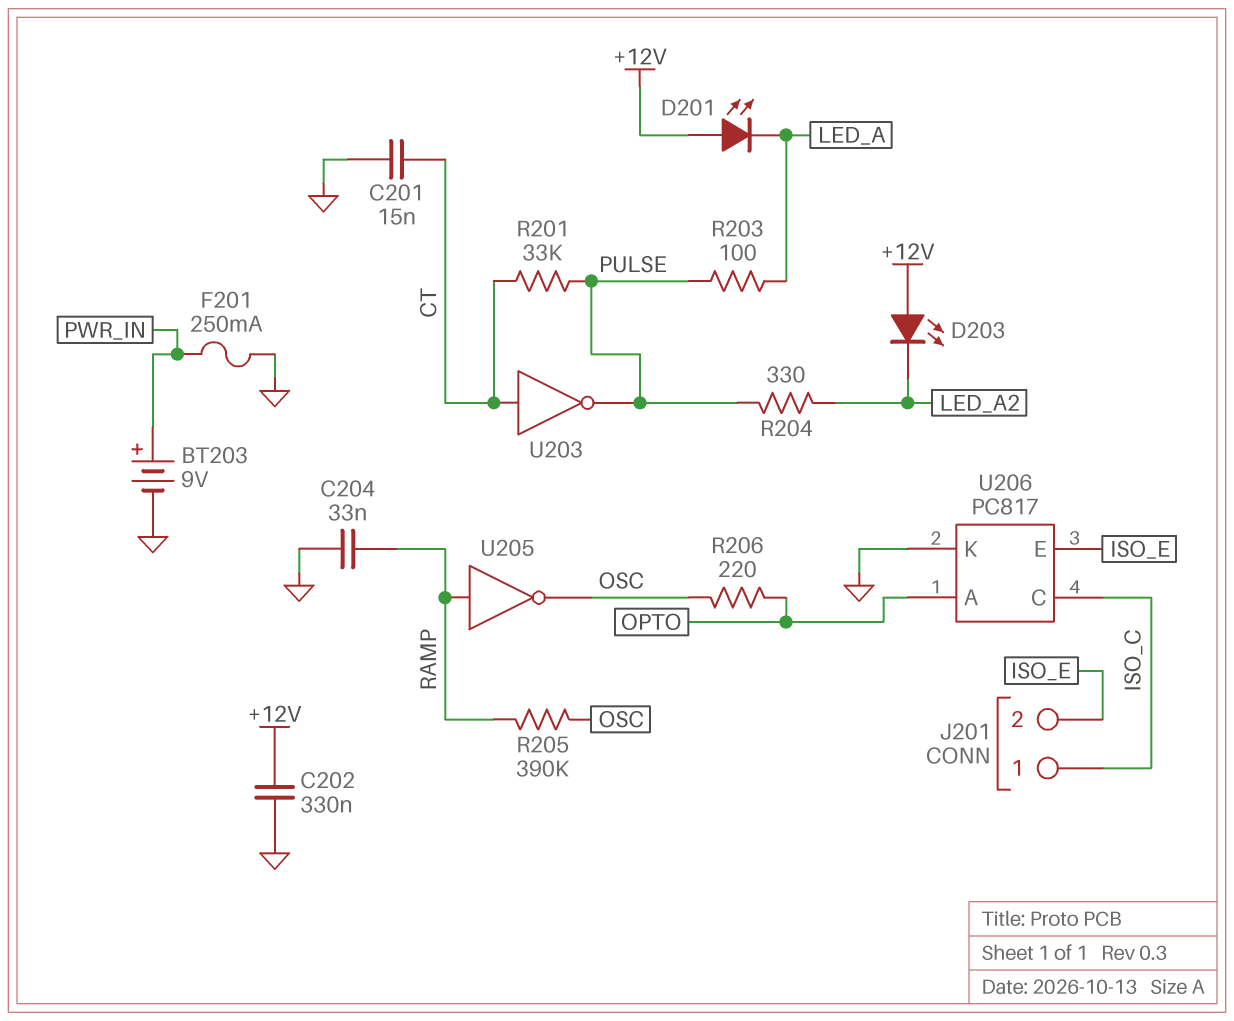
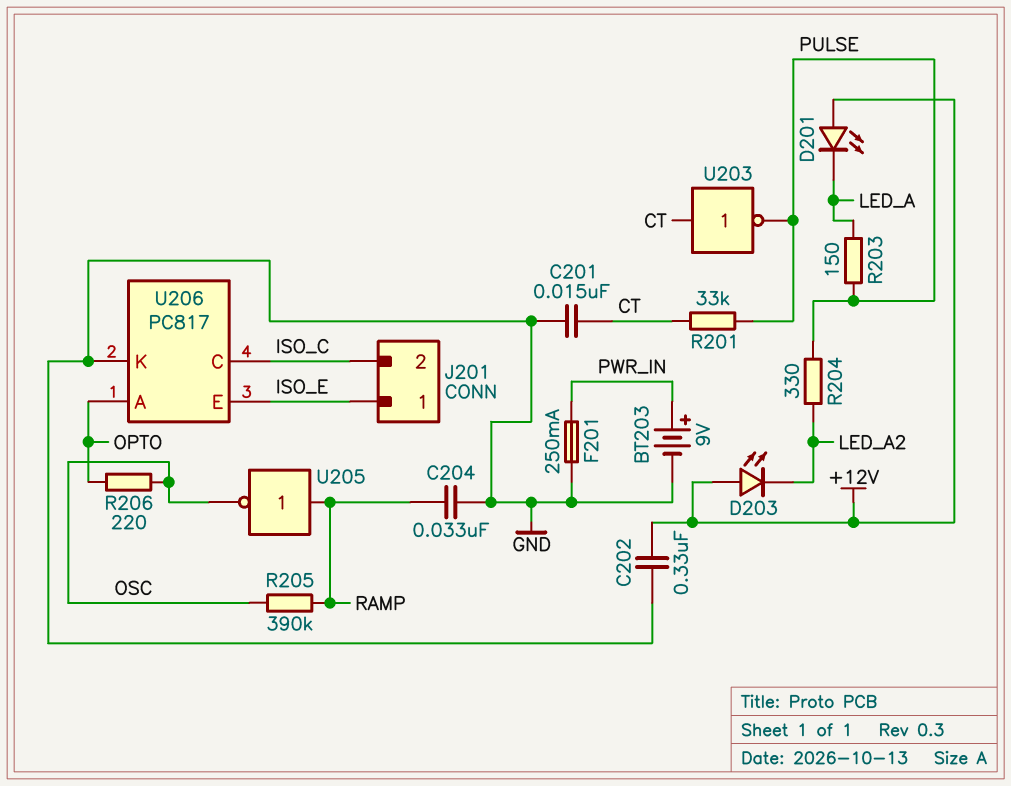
J201 pin 1: ISO_C -> ISO_E
J201 pin 2: ISO_E -> ISO_C
R203: 100 (LED_A, PULSE) -> 150 (LED_A, PULSE)

